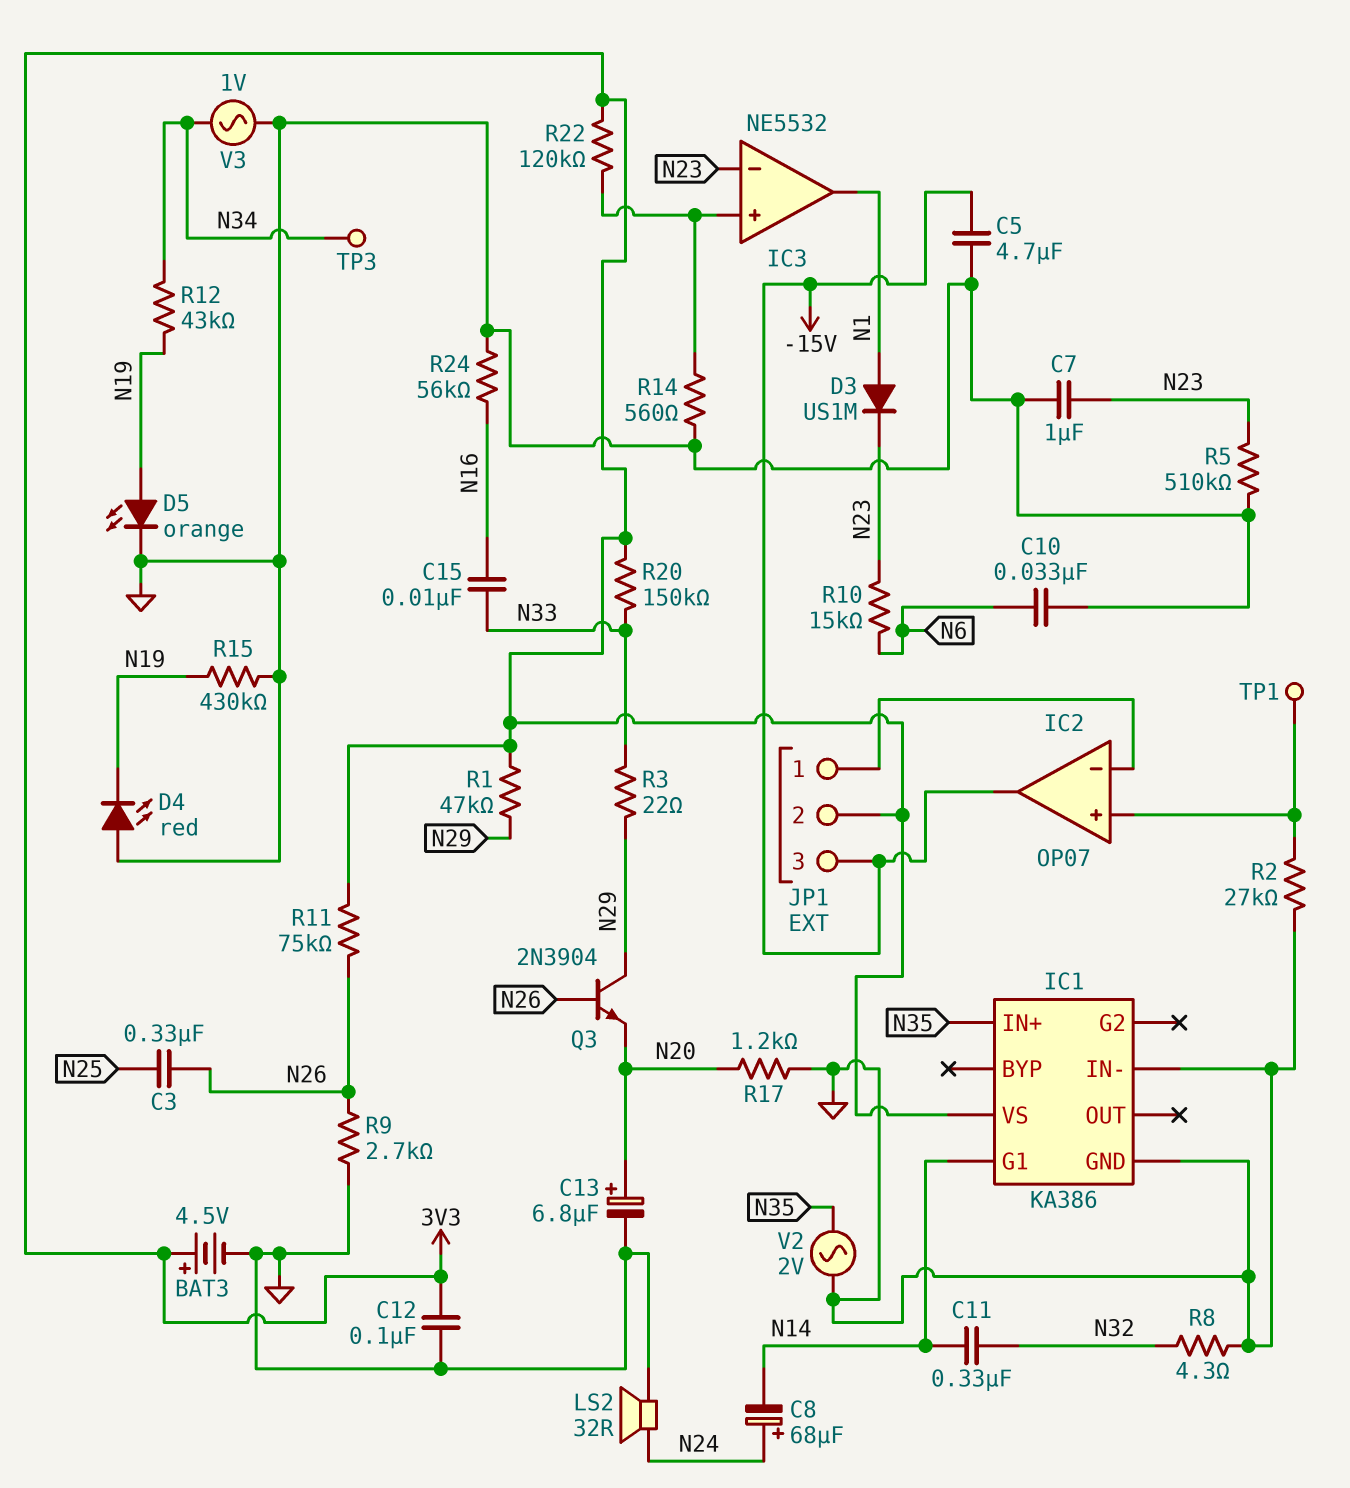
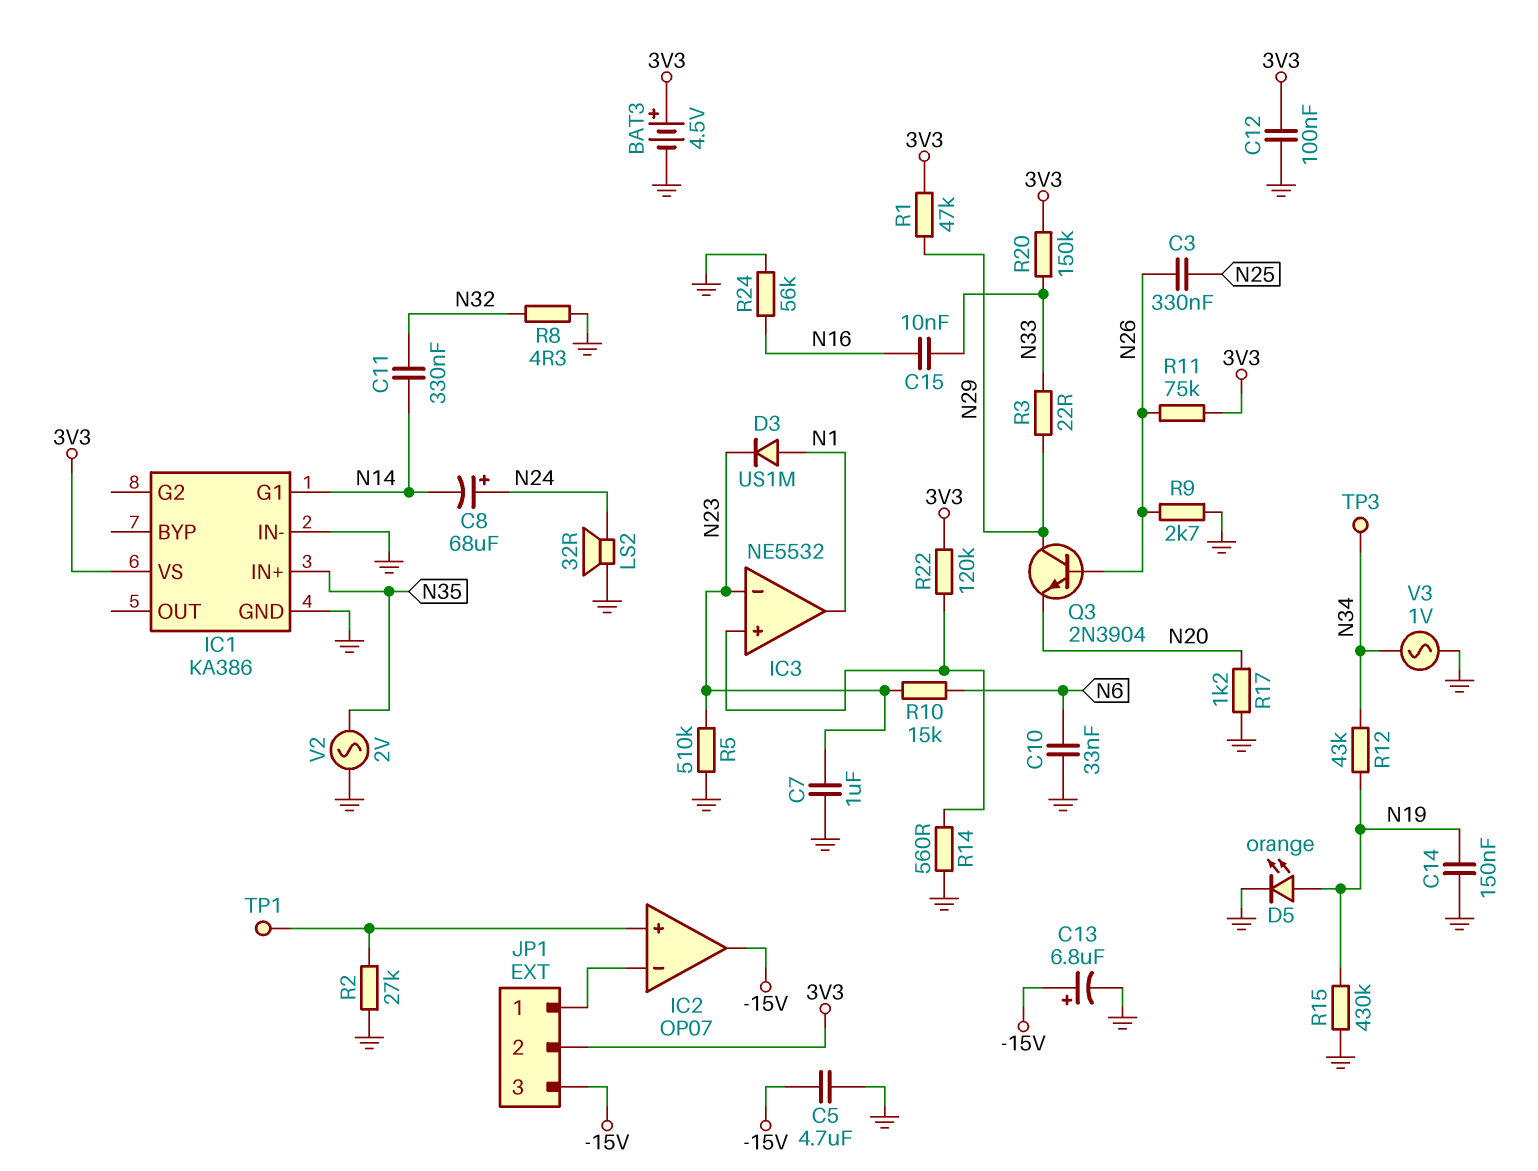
C13: 6.8uF (plus N20, minus GND) -> 6.8uF (plus -15V, minus GND)
C14: none -> 150nF (GND, N19)
D4: LED red (A GND, K N19) -> none

